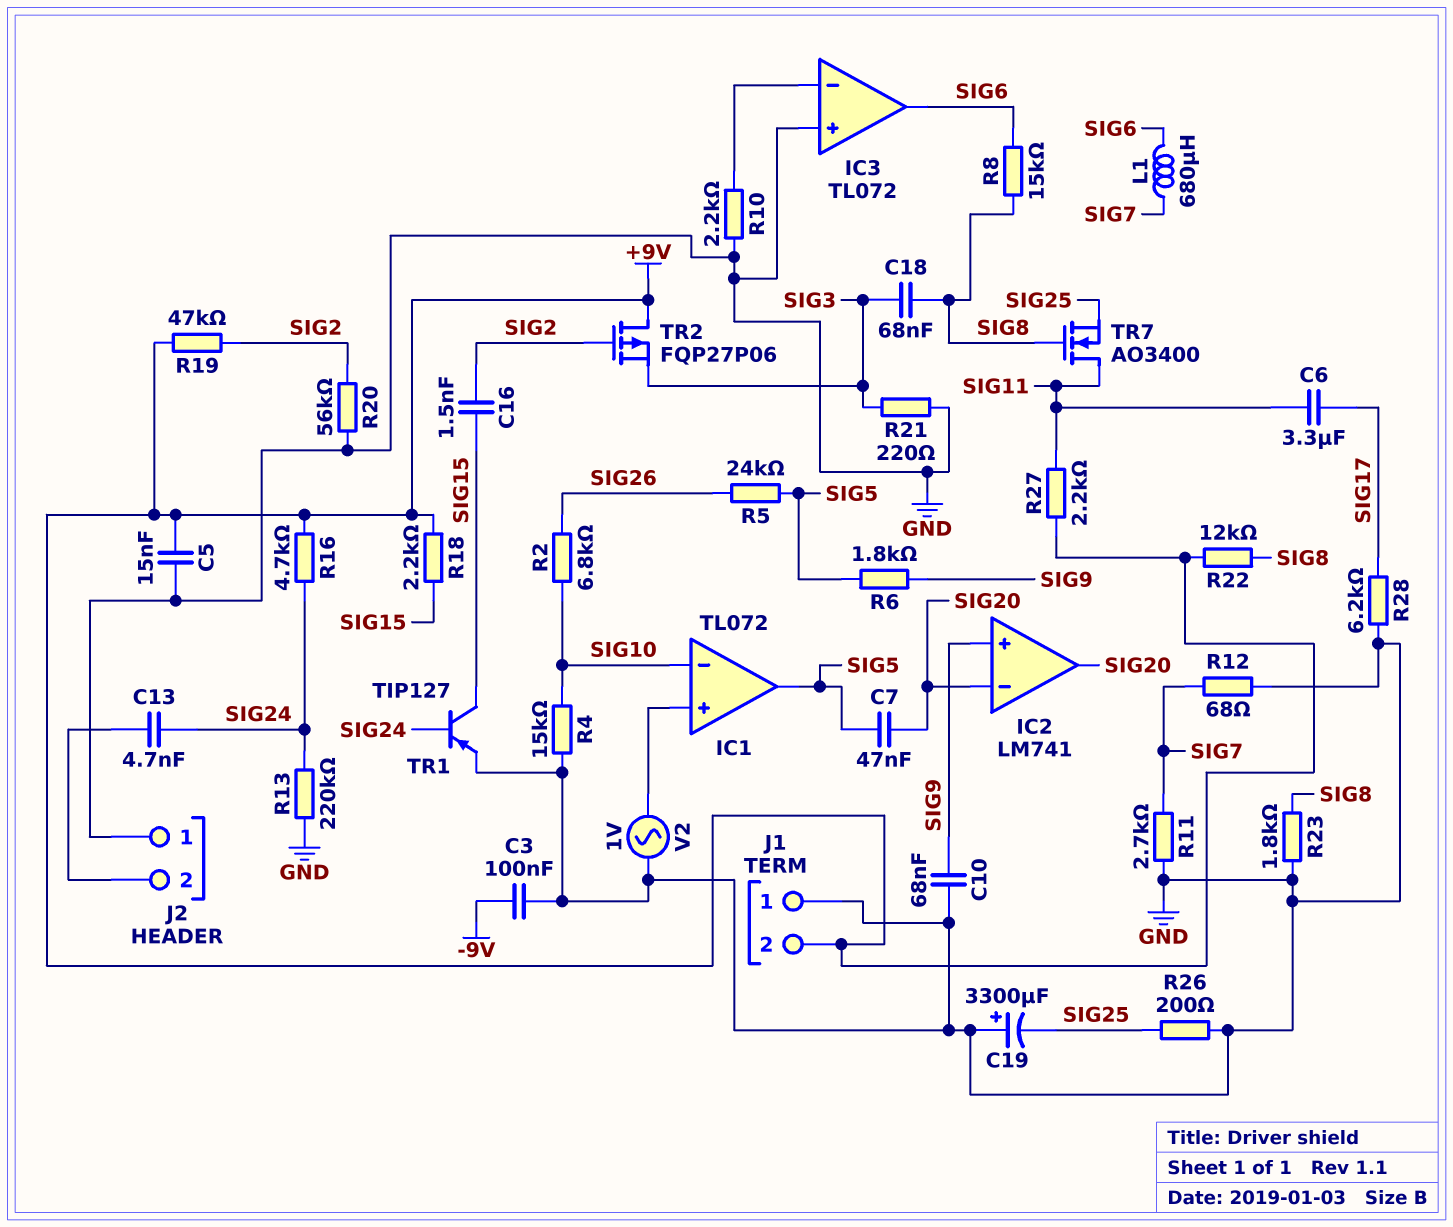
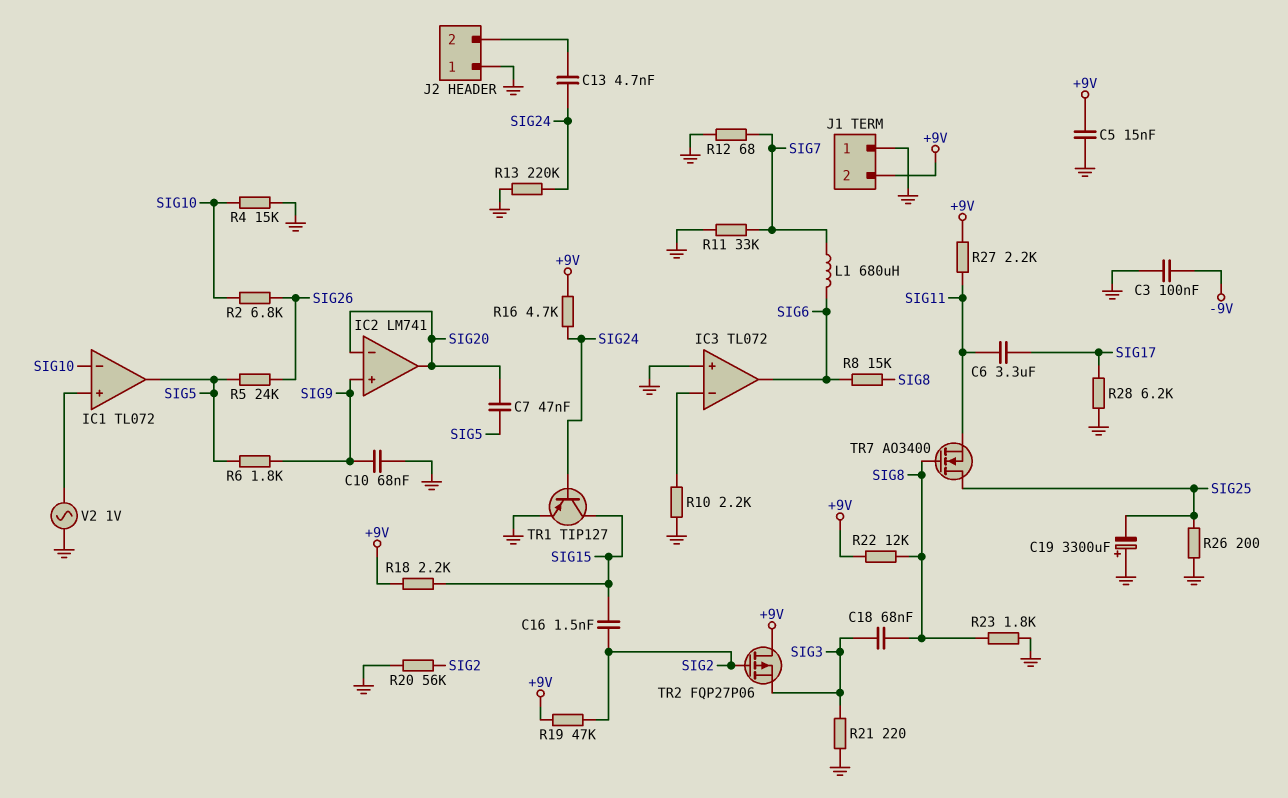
R11: 2.7k (GND, SIG7) -> 33k (GND, SIG7)
TR7: NMOS AO3400 (G SIG8, D SIG11, S SIG25) -> NMOS AO3400 (G SIG8, D SIG25, S SIG11)

